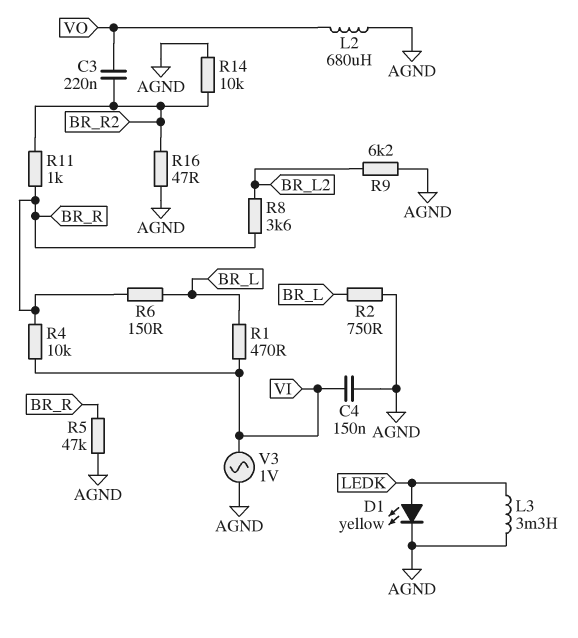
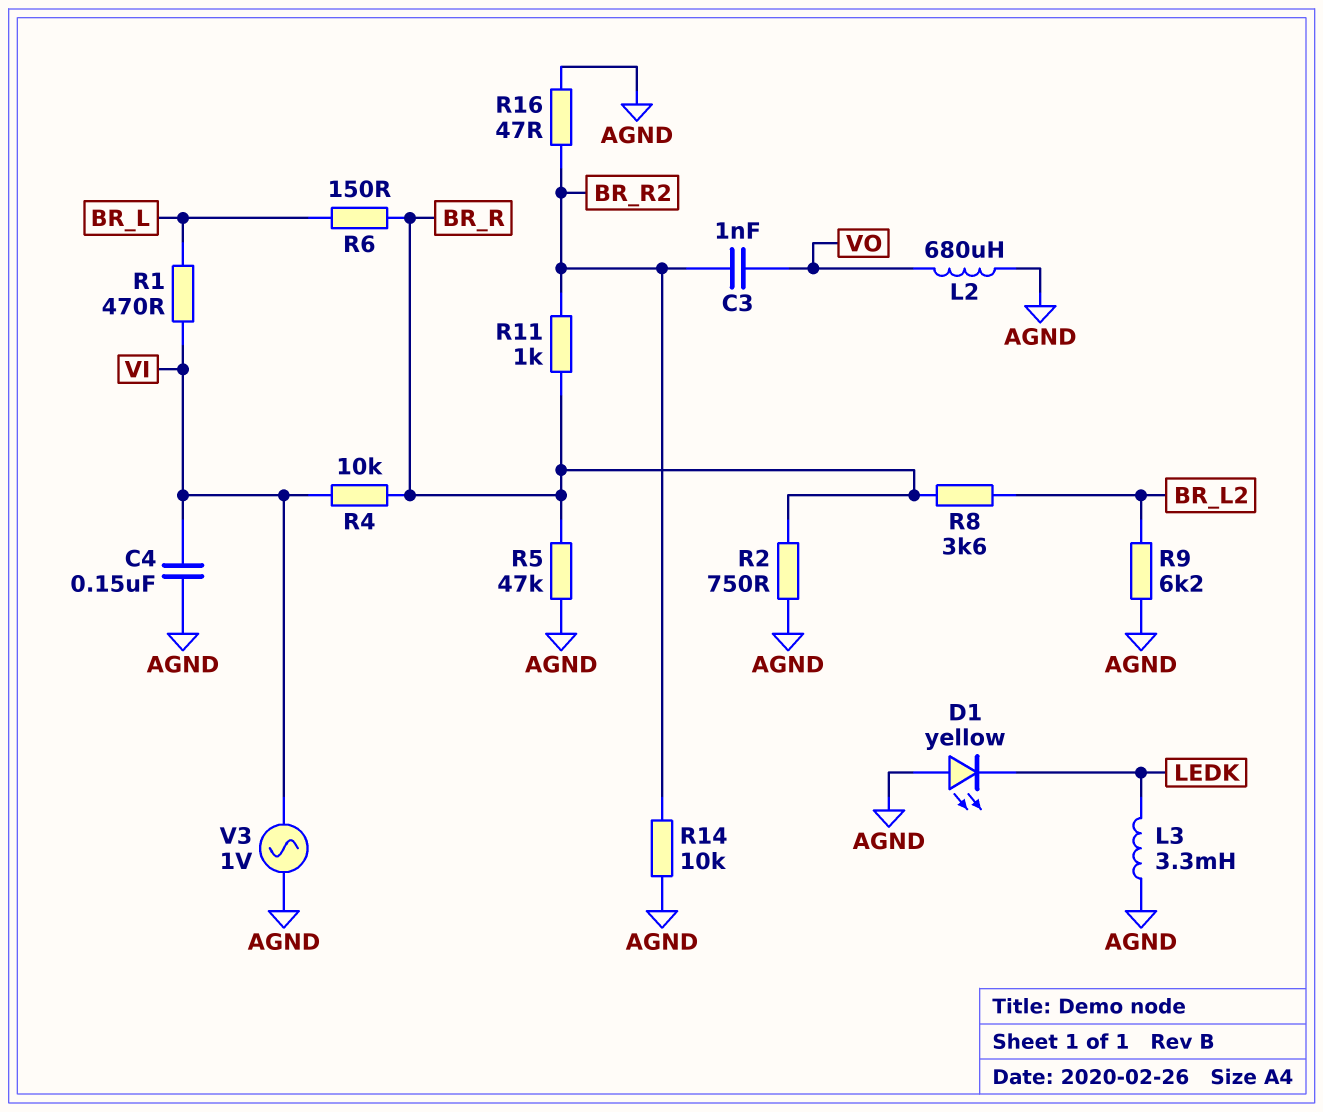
C3: 220nF (BR_R2, VO) -> 1nF (BR_R2, VO)
D1: LED yellow (A LEDK, K AGND) -> LED yellow (A AGND, K LEDK)
R2: 750 (AGND, BR_L) -> 750 (AGND, BR_R)

